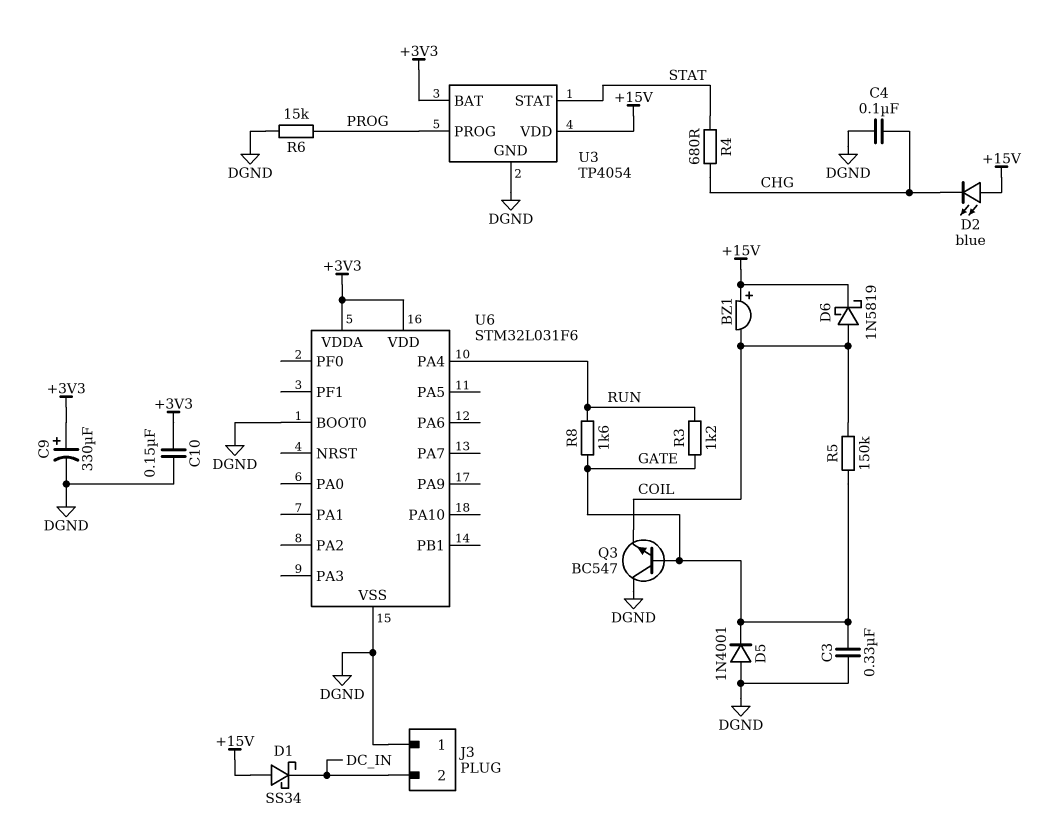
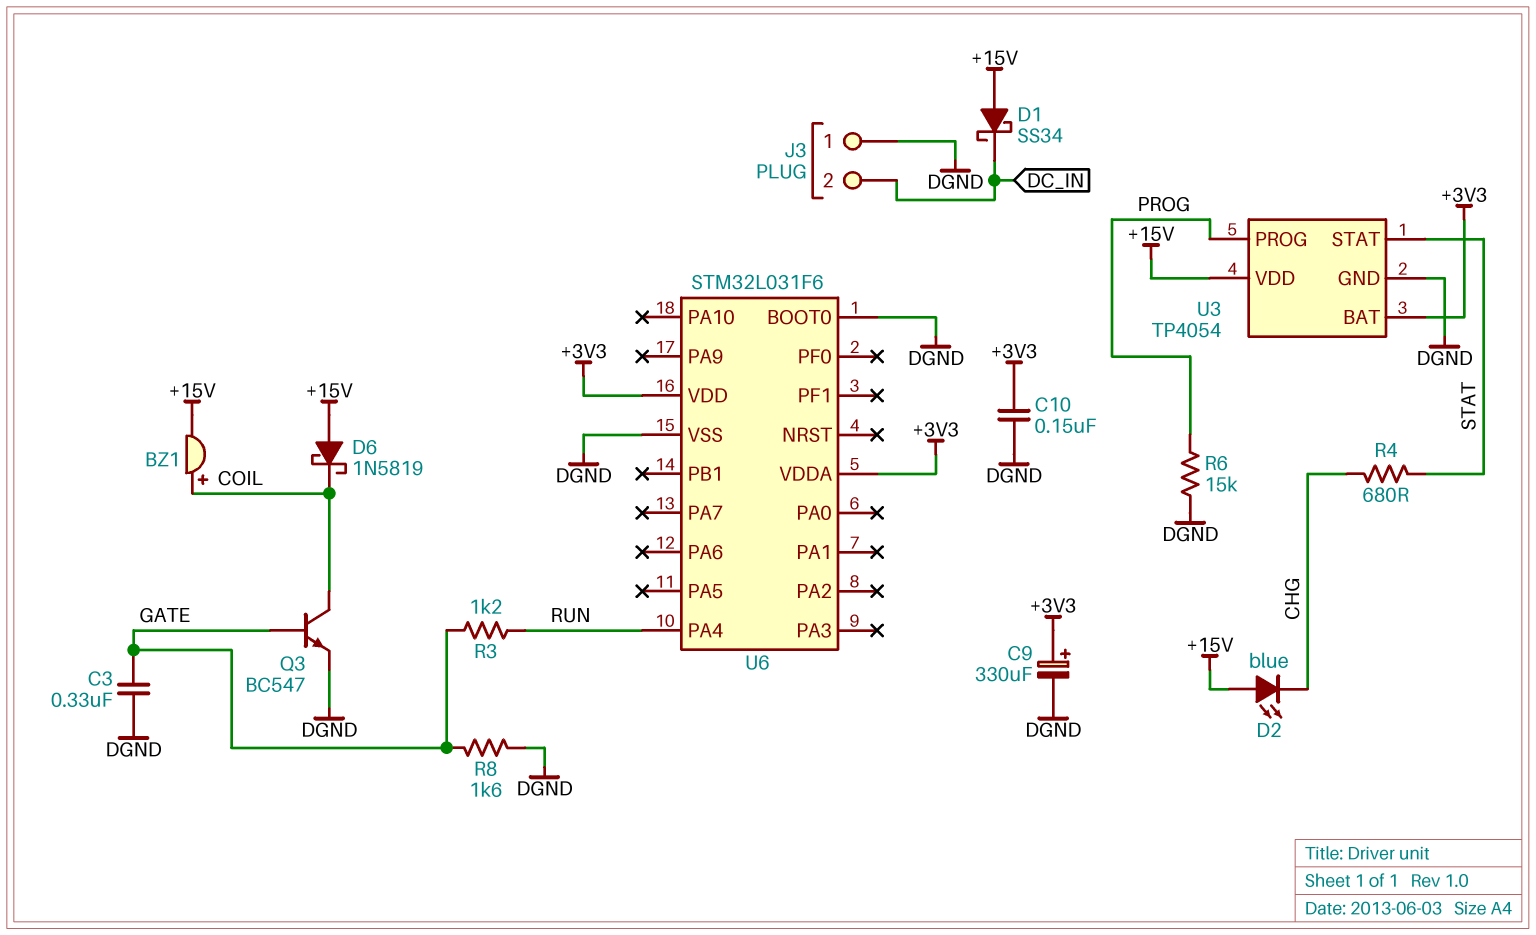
BZ1: buzzer (plus +15V, minus COIL) -> buzzer (plus COIL, minus +15V)
C4: 100nF (CHG, DGND) -> none
D5: diode 1N4001 (A DGND, K GATE) -> none
D6: schottky 1N5819 (A COIL, K +15V) -> schottky 1N5819 (A +15V, K COIL)
Q3: NPN BC547 (B GATE, C DGND, E COIL) -> NPN BC547 (B GATE, C COIL, E DGND)
R5: 150k (COIL, GATE) -> none
R8: 1.6k (GATE, RUN) -> 1.6k (DGND, GATE)

